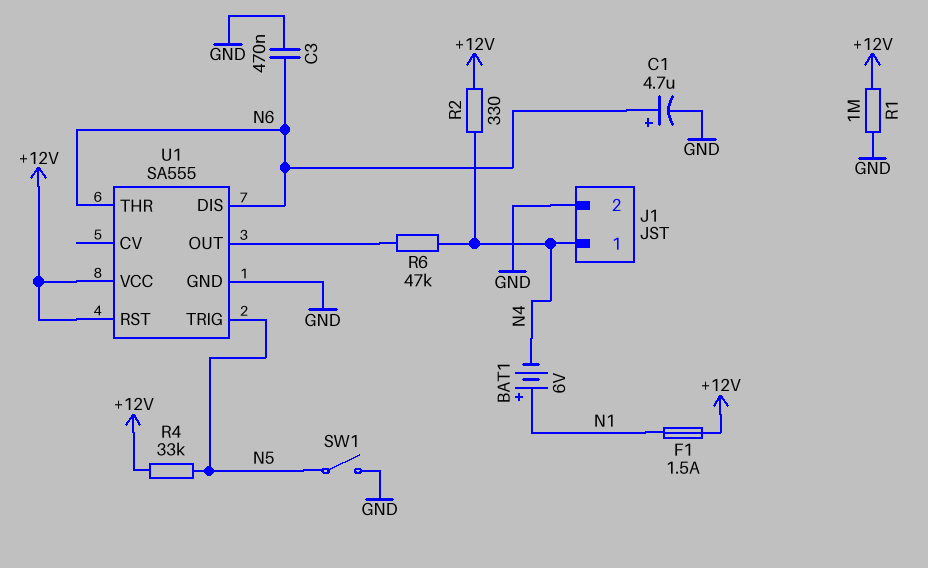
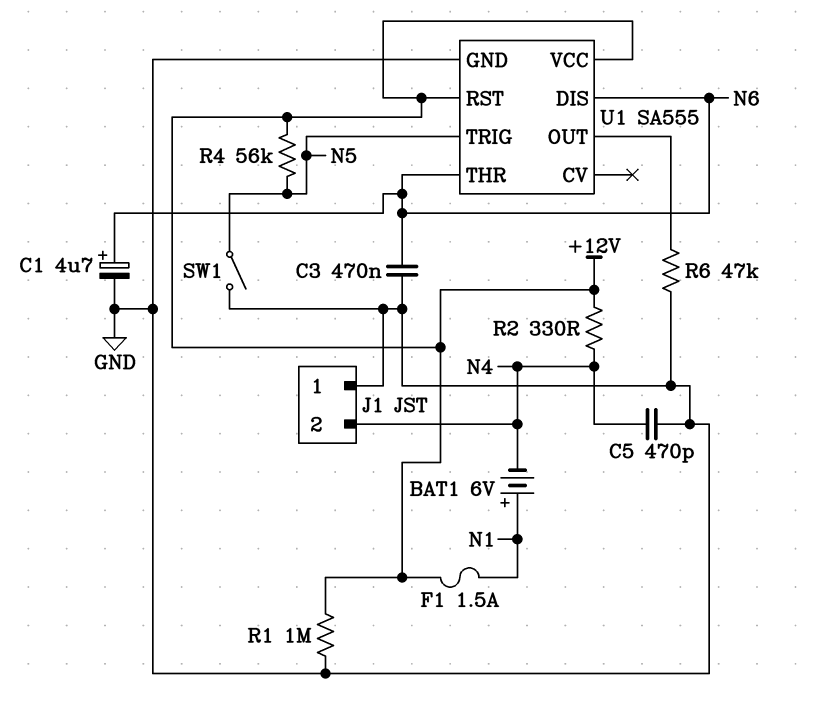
C5: none -> 470pF (GND, N4)
J1 pin 1: N4 -> GND
J1 pin 2: GND -> N4
R4: 33k (+12V, N5) -> 56k (+12V, N5)
R6: 47k (N4, U1/OUT) -> 47k (GND, U1/OUT)

